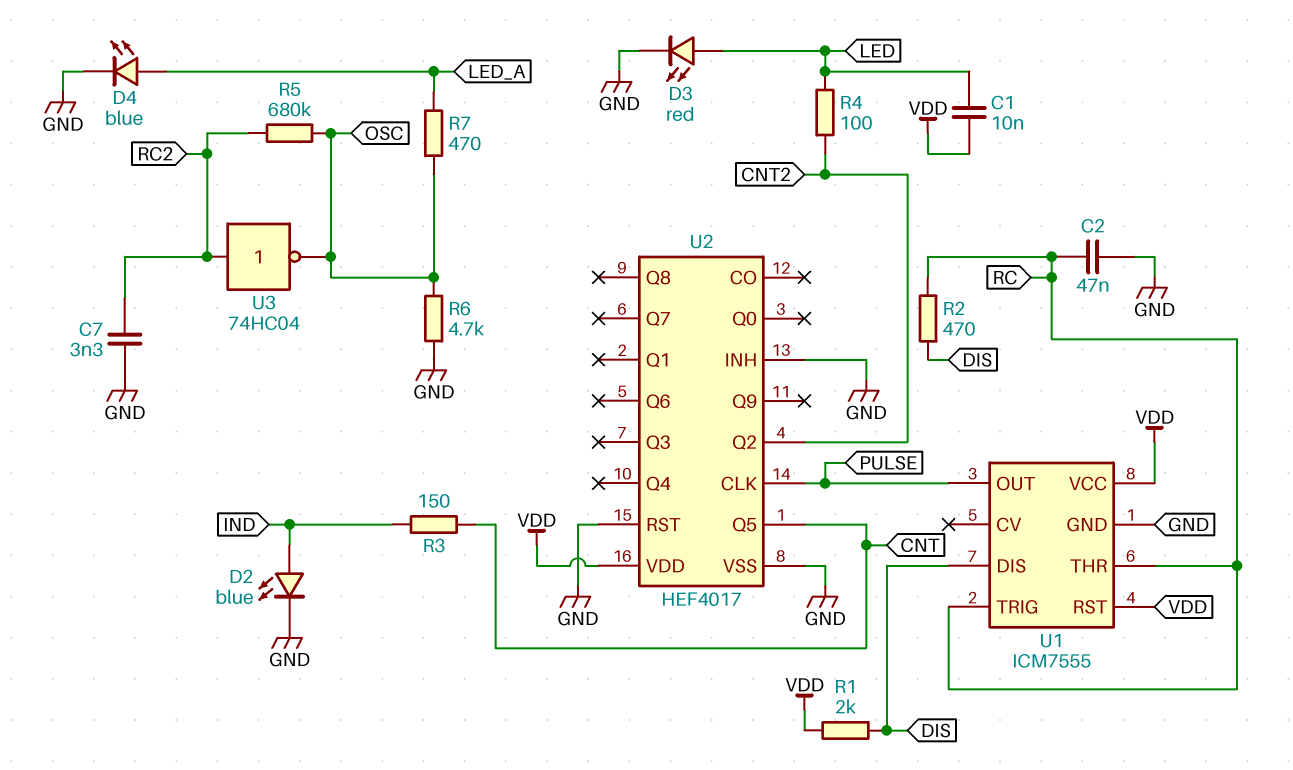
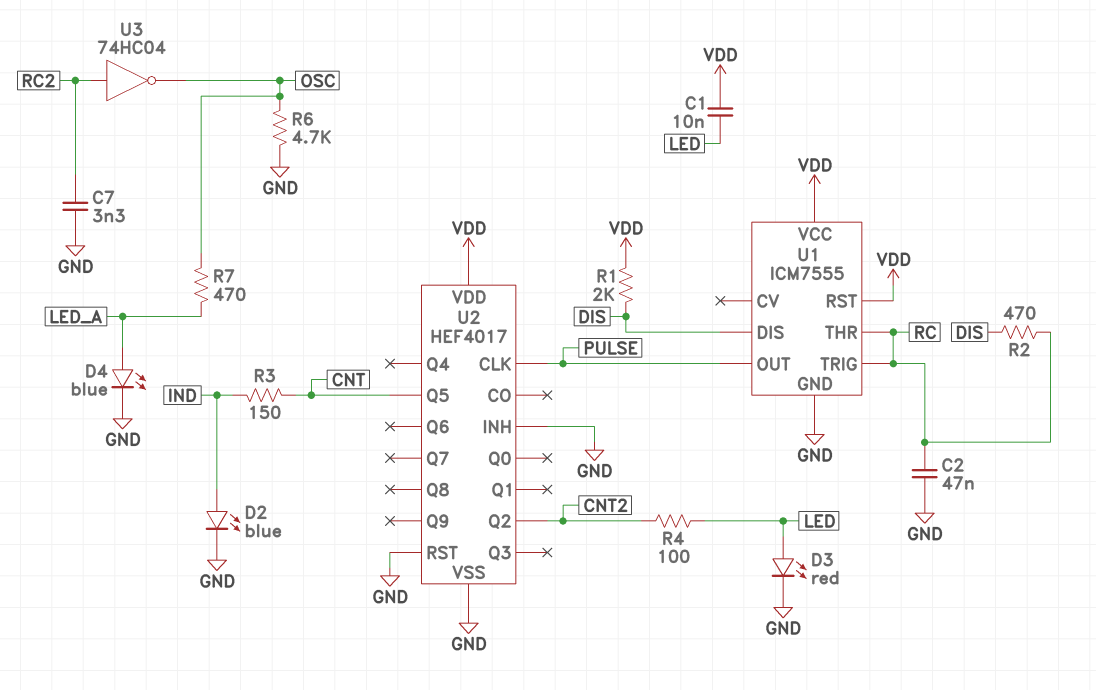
R5: 680k (OSC, RC2) -> none

